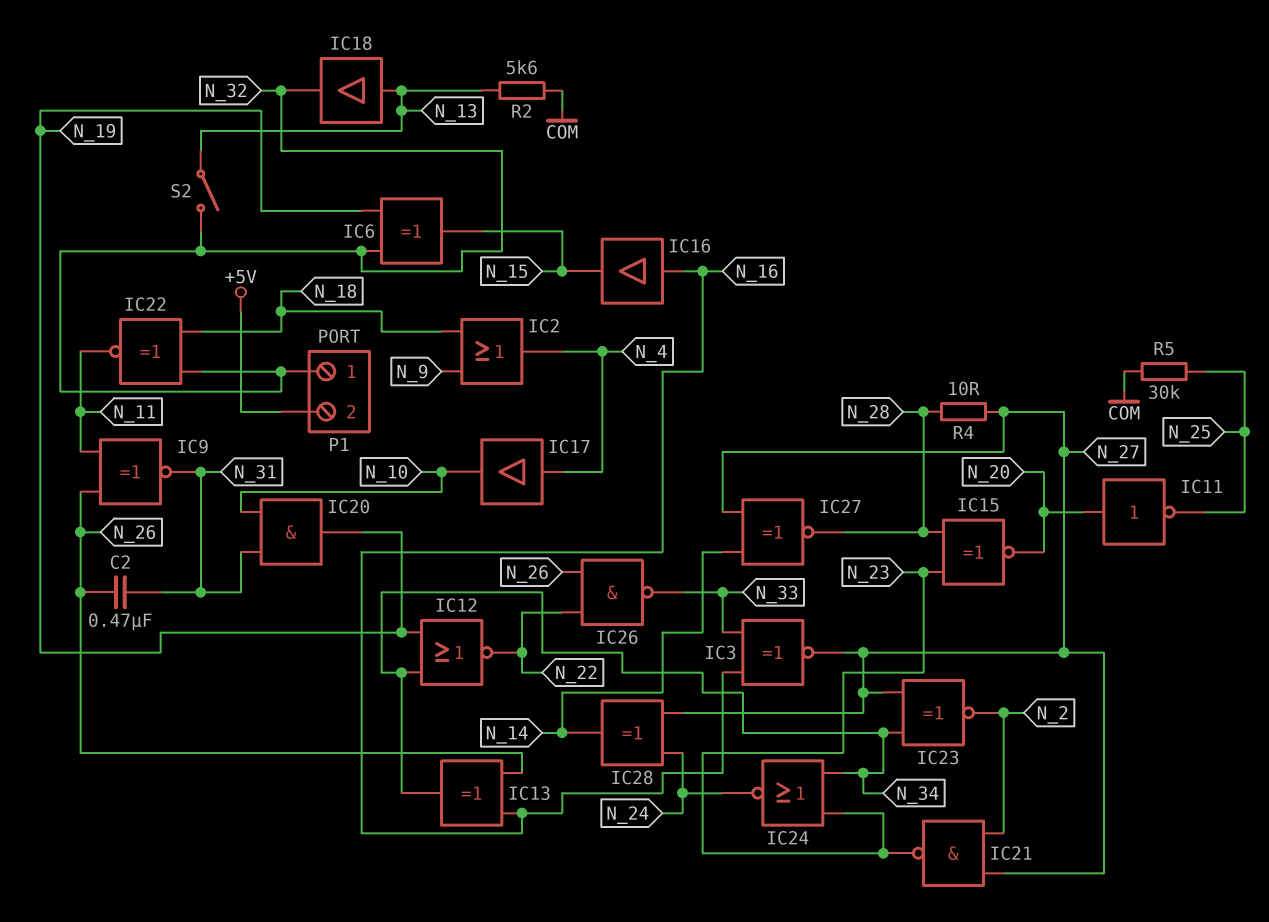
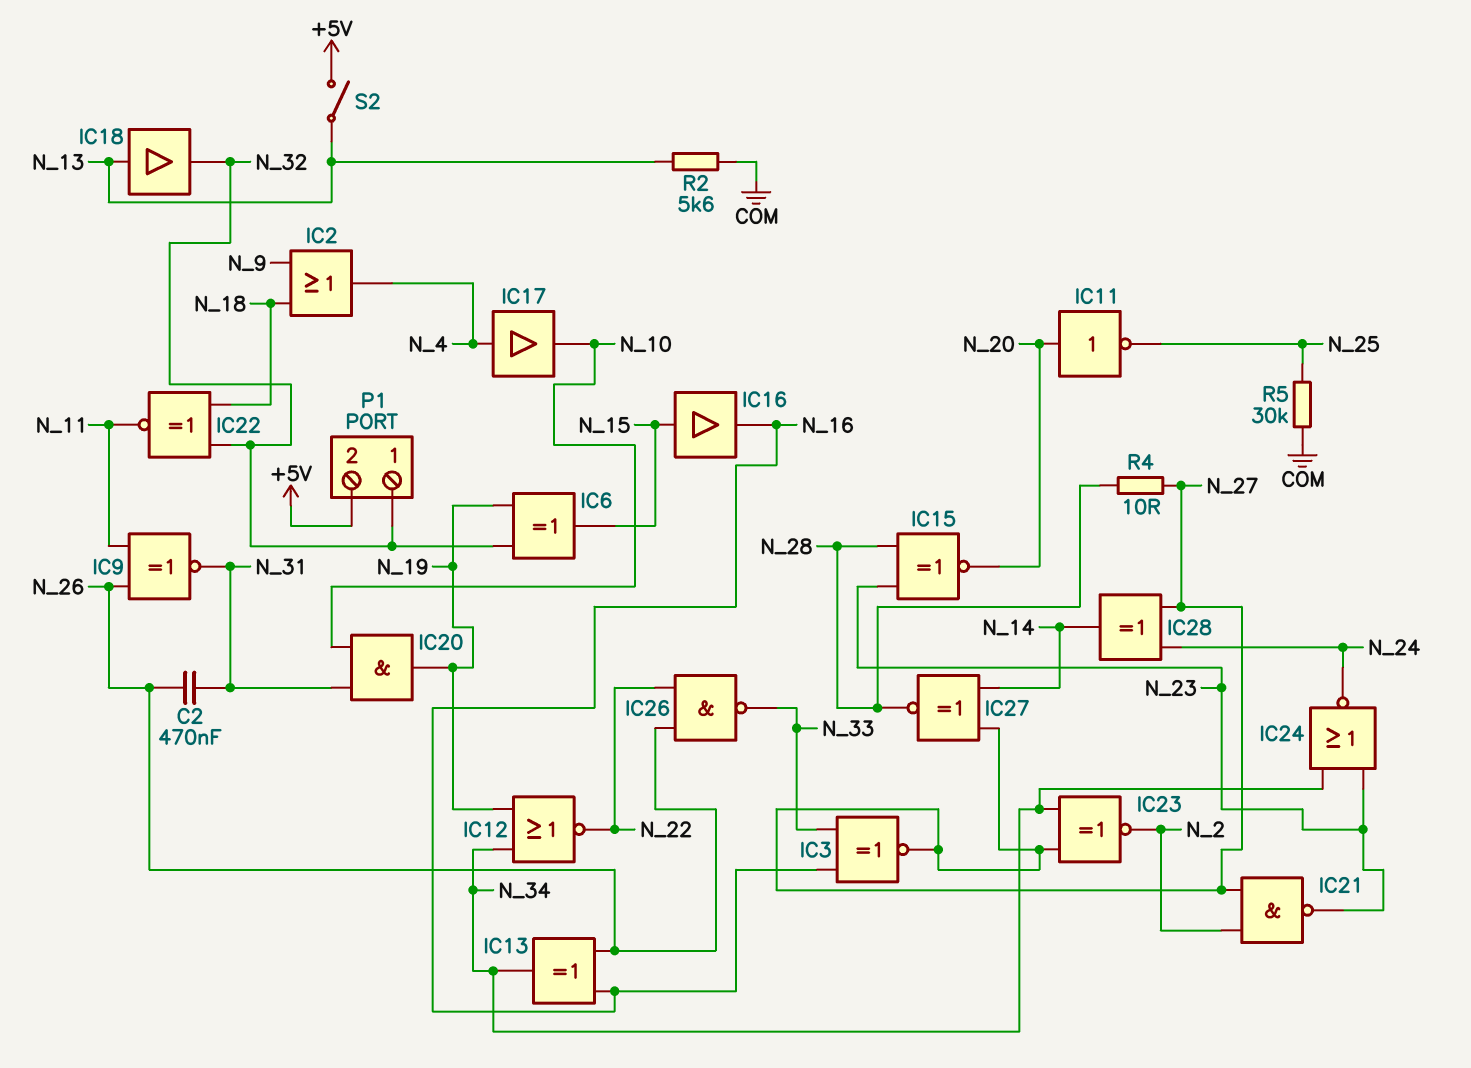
IC16: buffer (in N_16, out N_15) -> buffer (in N_15, out N_16)
S2: switch (N_13, N_32) -> switch (+5V, N_13)

